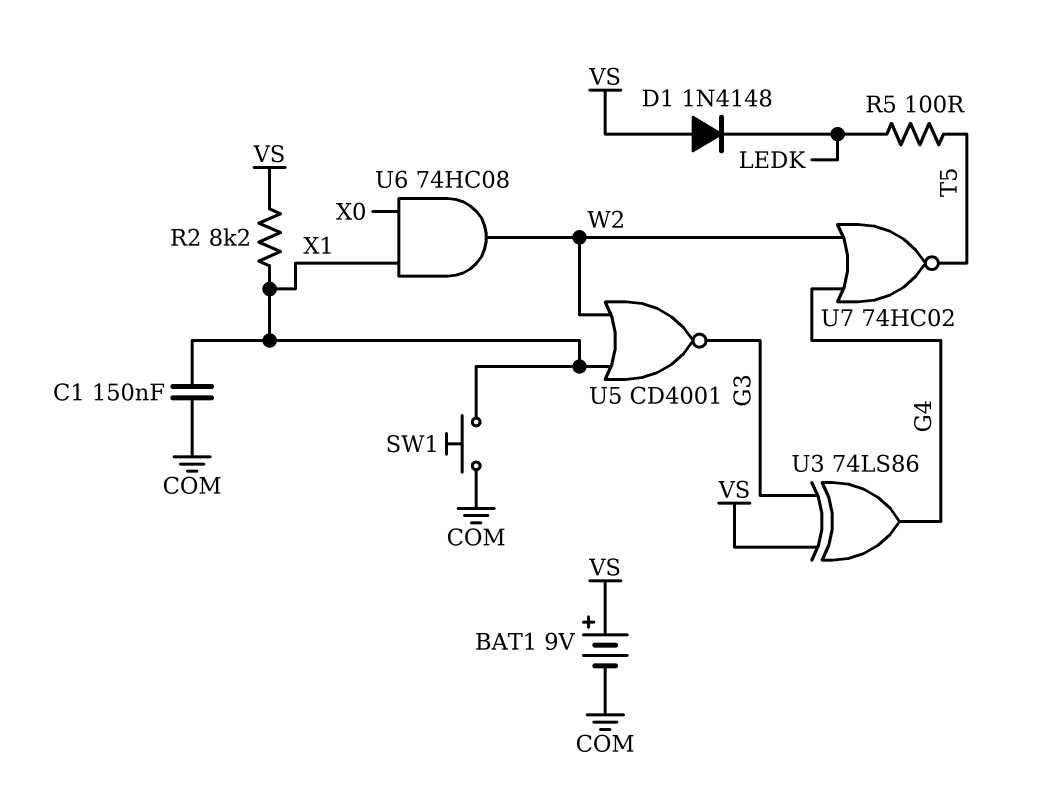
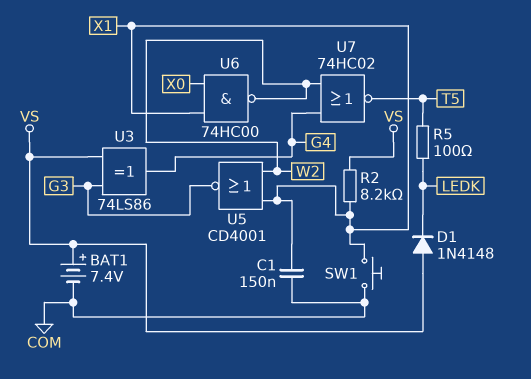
BAT1: 9V (plus VS, minus COM) -> 7.4V (plus VS, minus COM)
U6: AND 74HC08 (in X0, in X1, out W2) -> NAND 74HC00 (in X0, in X1, out W2)

